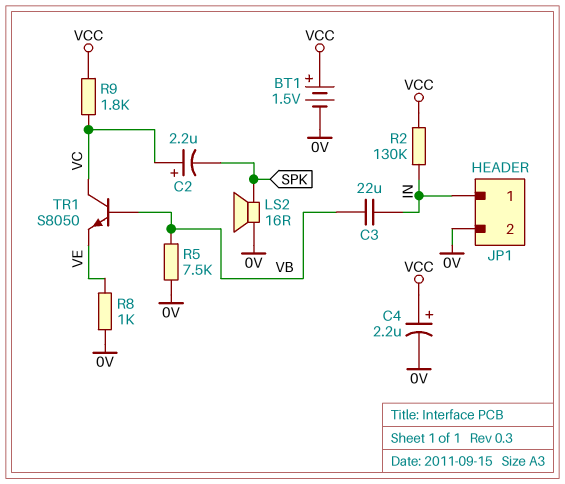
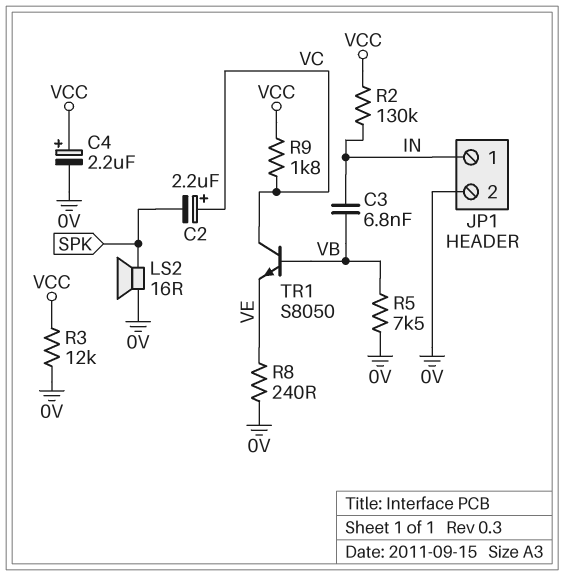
BT1: 1.5V (plus VCC, minus 0V) -> none
C3: 22uF (IN, VB) -> 6.8nF (IN, VB)
R3: none -> 12k (0V, VCC)
R8: 1k (0V, VE) -> 240 (0V, VE)

